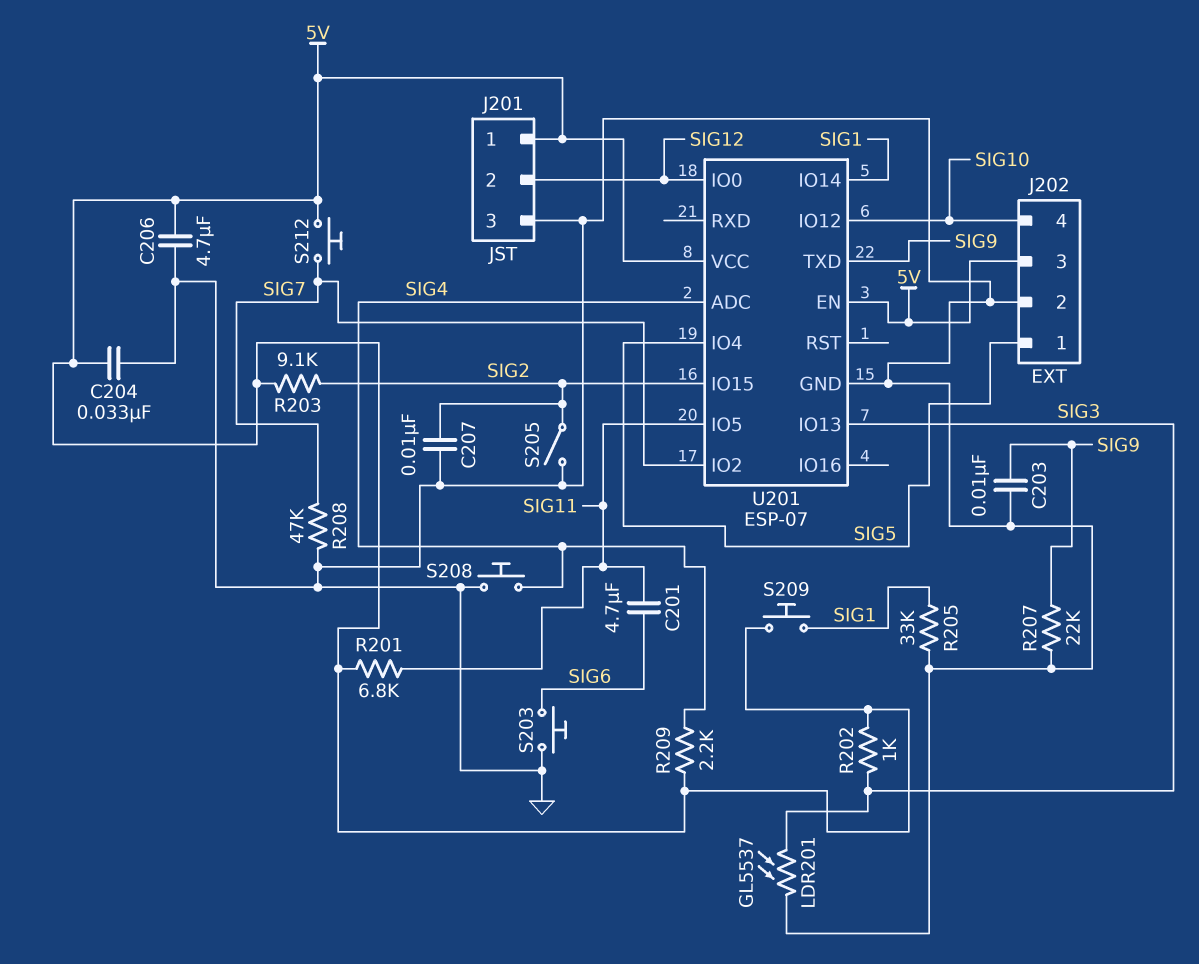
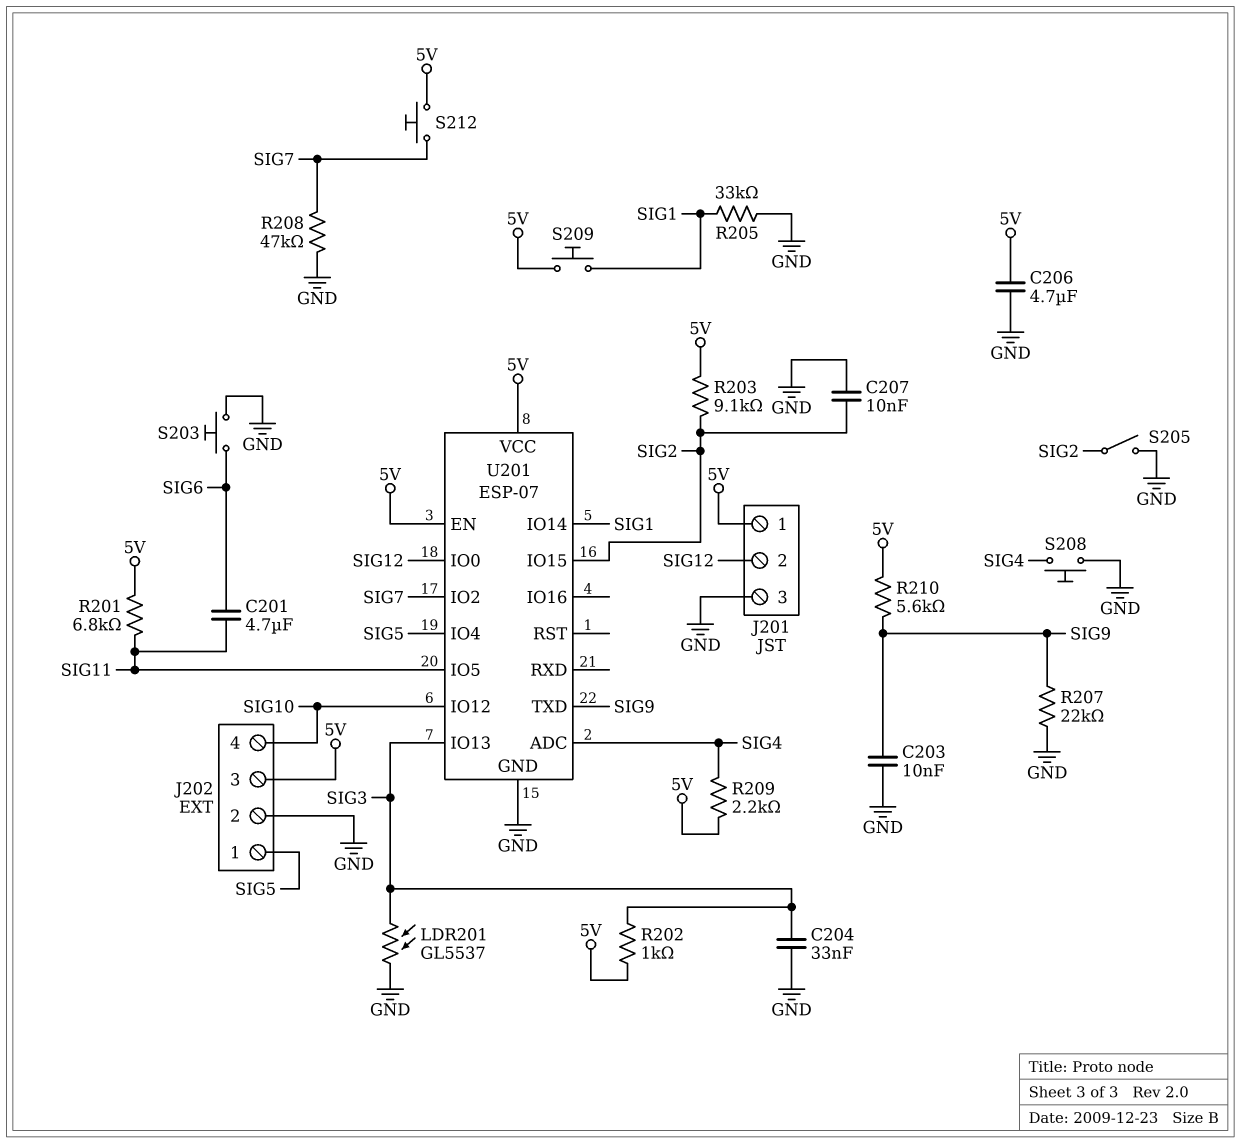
C204: 33nF (5V, GND) -> 33nF (GND, SIG3)
R210: none -> 5.6k (5V, SIG9)

